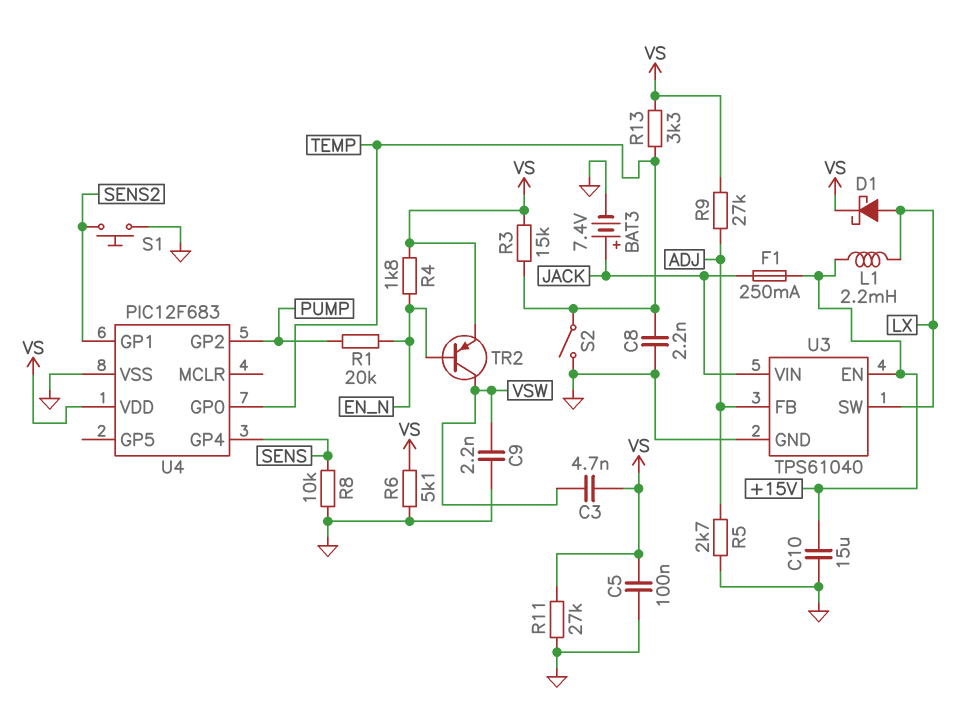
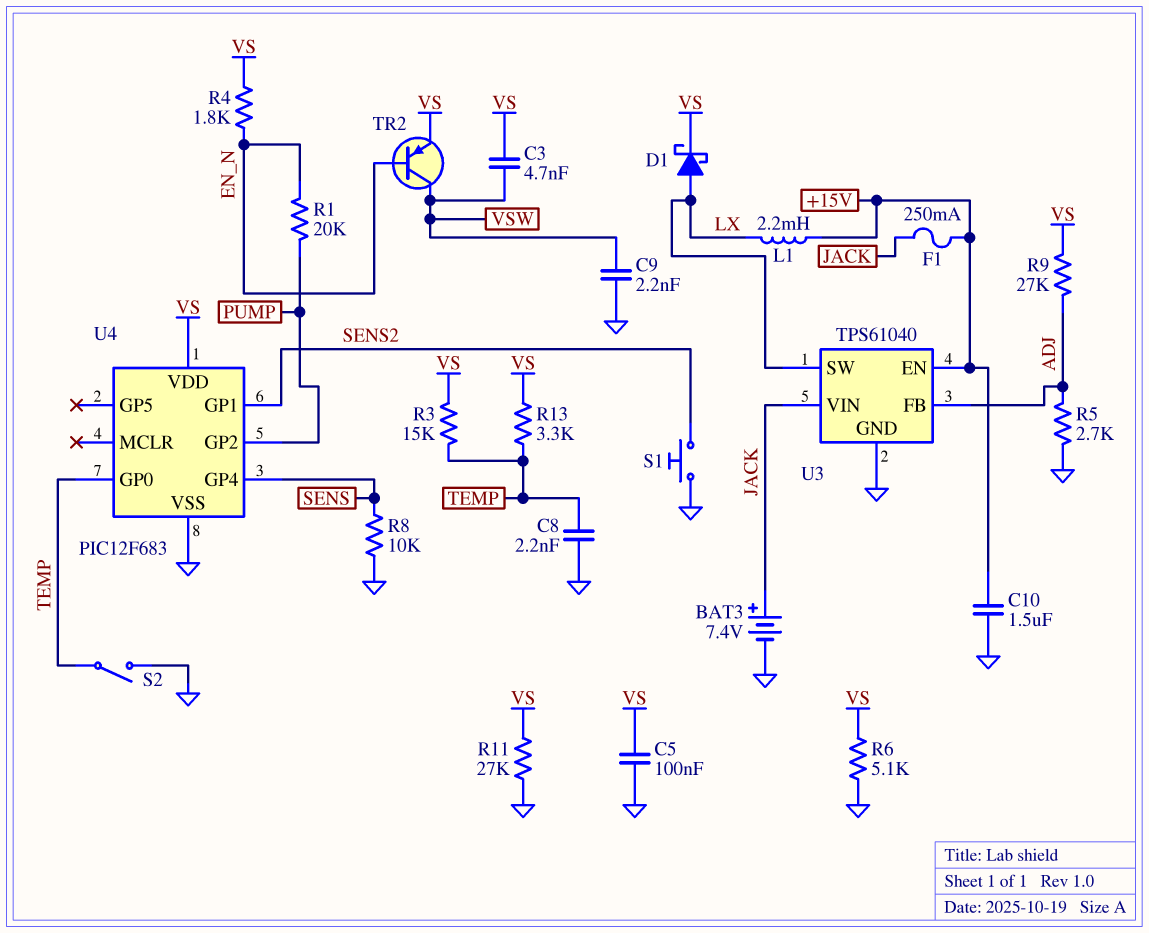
C10: 15uF (+15V, GND) -> 1.5uF (+15V, GND)

